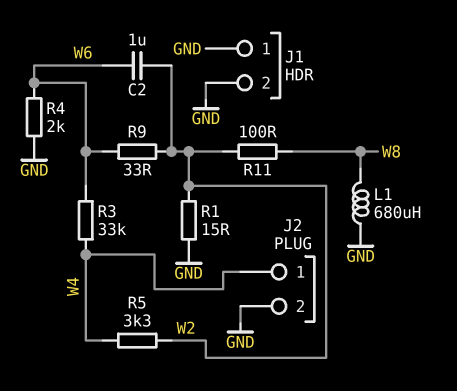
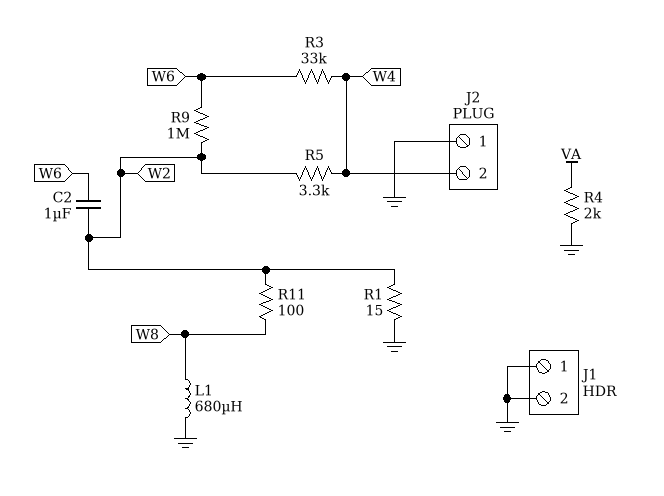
J2 pin 1: W4 -> GND
J2 pin 2: GND -> W4
R4: 2k (GND, W6) -> 2k (GND, VA)
R9: 33 (W2, W6) -> 1M (W2, W6)

